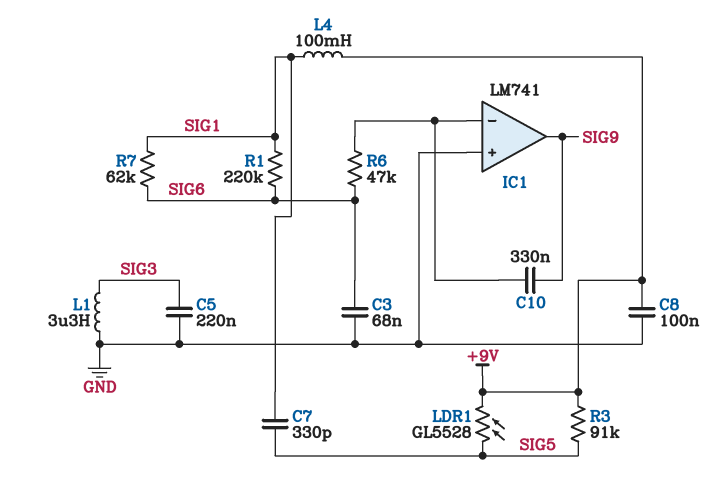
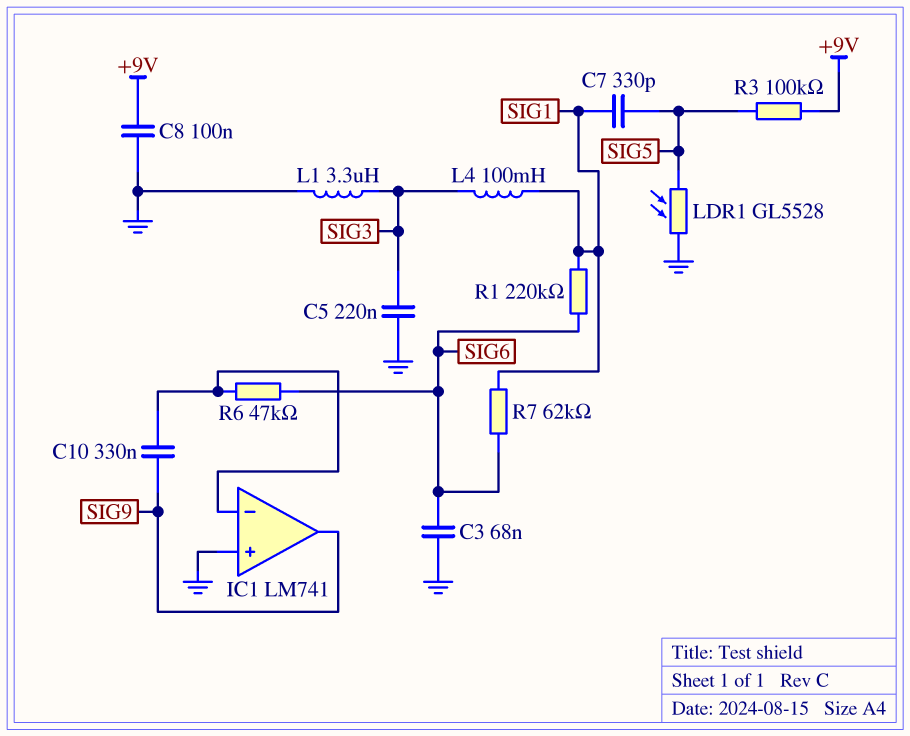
L4: 100mH (+9V, SIG1) -> 100mH (SIG1, SIG3)
LDR1: GL5528 (+9V, SIG5) -> GL5528 (GND, SIG5)
R3: 91k (+9V, SIG5) -> 100k (+9V, SIG5)

